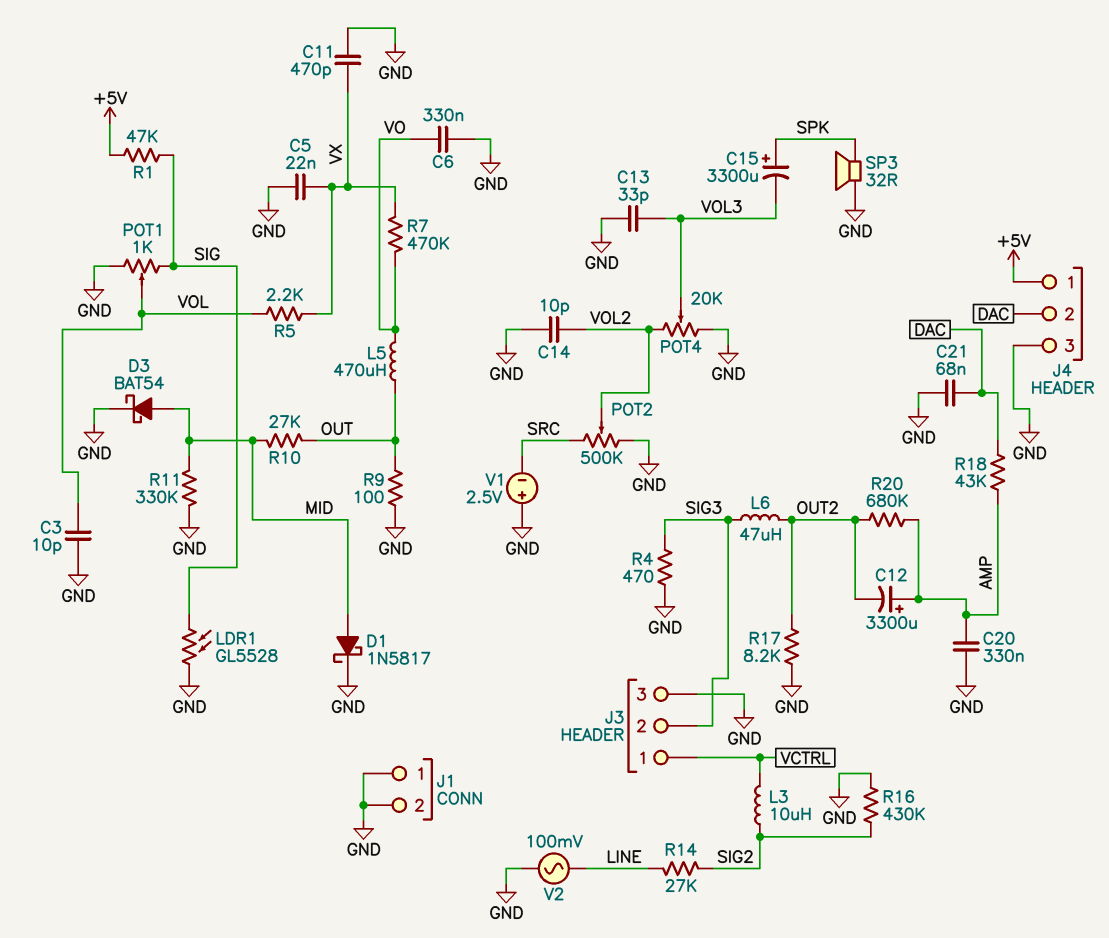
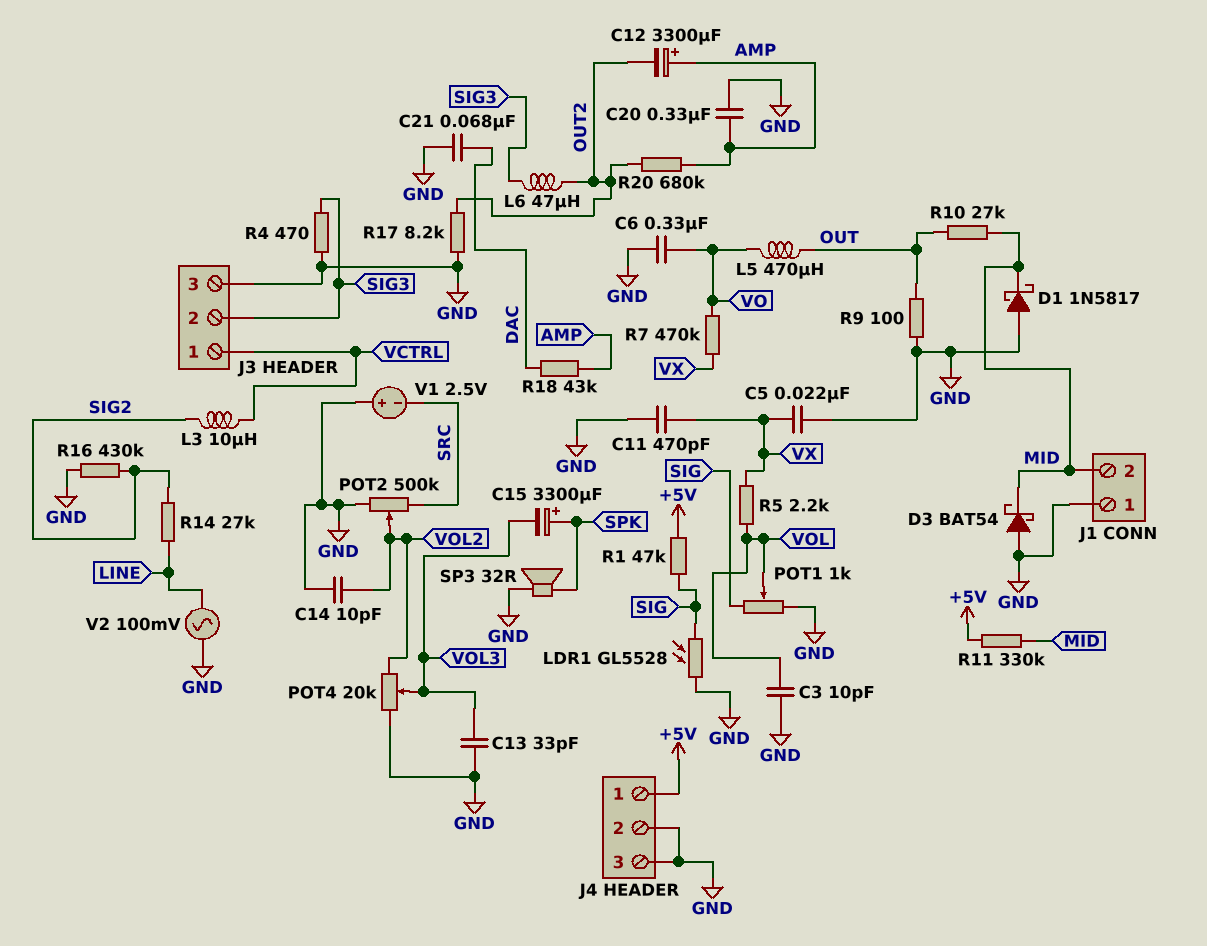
D1: schottky 1N5817 (A MID, K GND) -> schottky 1N5817 (A GND, K MID)
D3: schottky BAT54 (A MID, K GND) -> schottky BAT54 (A GND, K MID)
J1 pin 2: GND -> MID
J4 pin 2: DAC -> GND
R11: 330k (GND, MID) -> 330k (+5V, MID)

